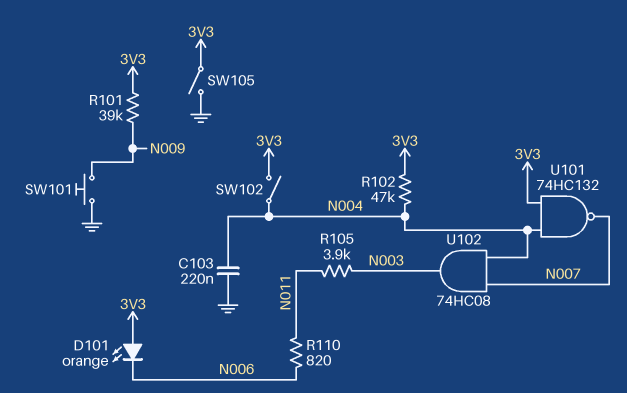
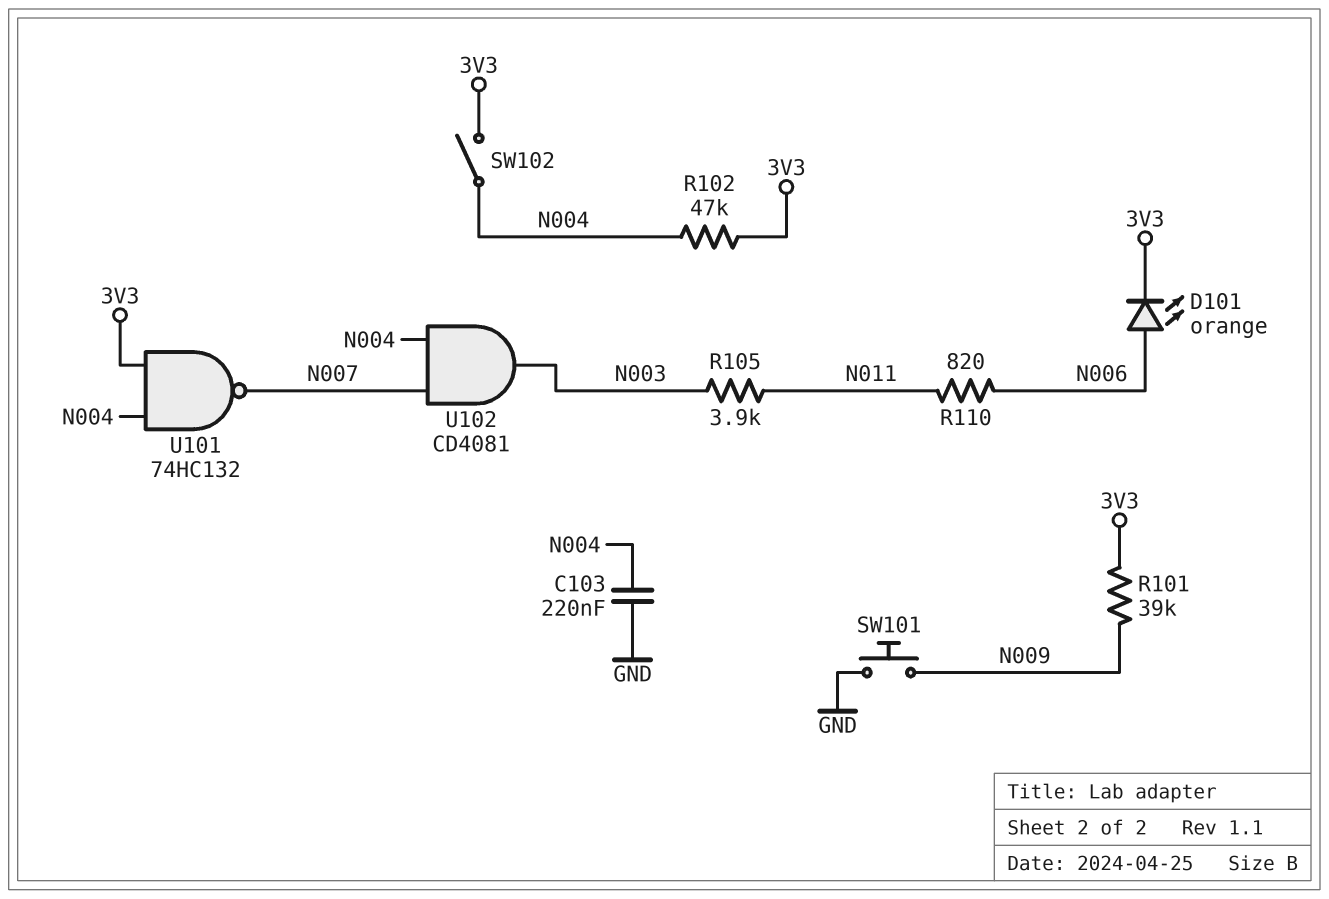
D101: LED orange (A 3V3, K N006) -> LED orange (A N006, K 3V3)
SW105: switch (3V3, GND) -> none
U102: AND 74HC08 (in N004, in N007, out N003) -> AND CD4081 (in N004, in N007, out N003)

